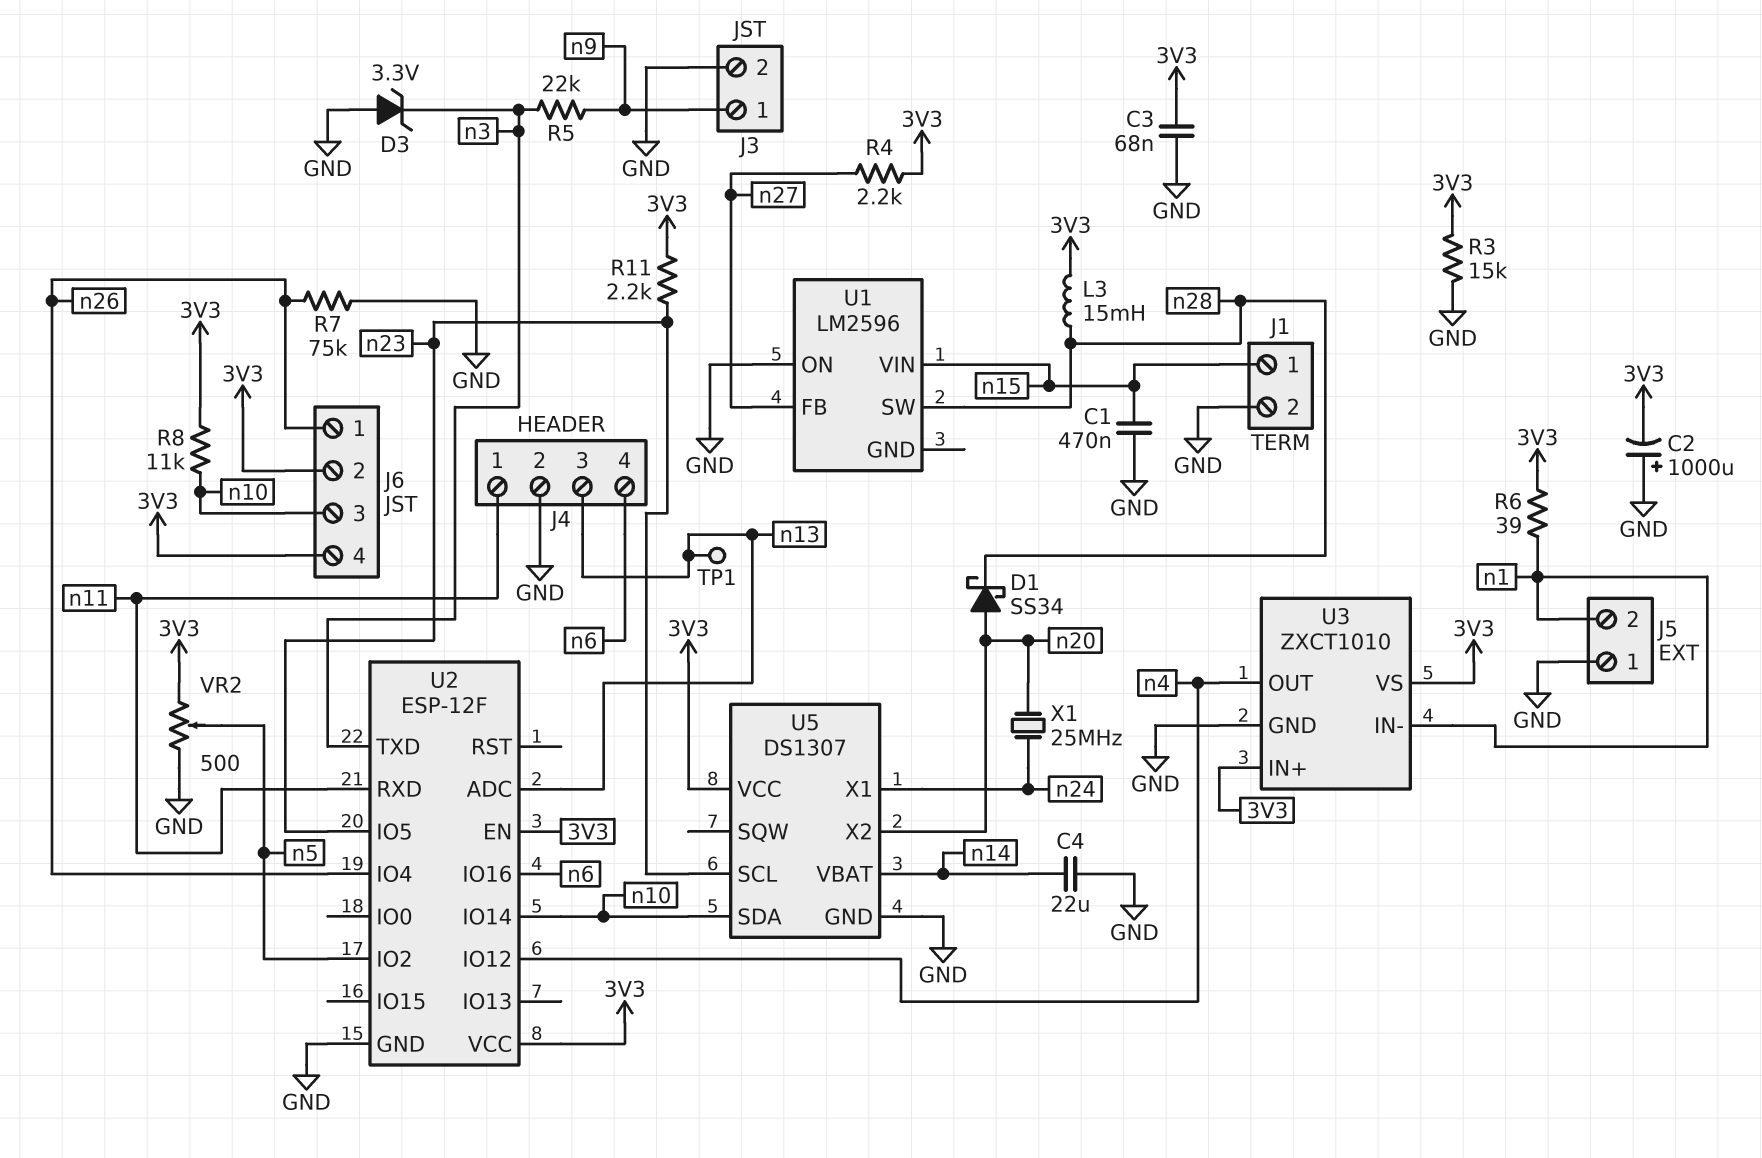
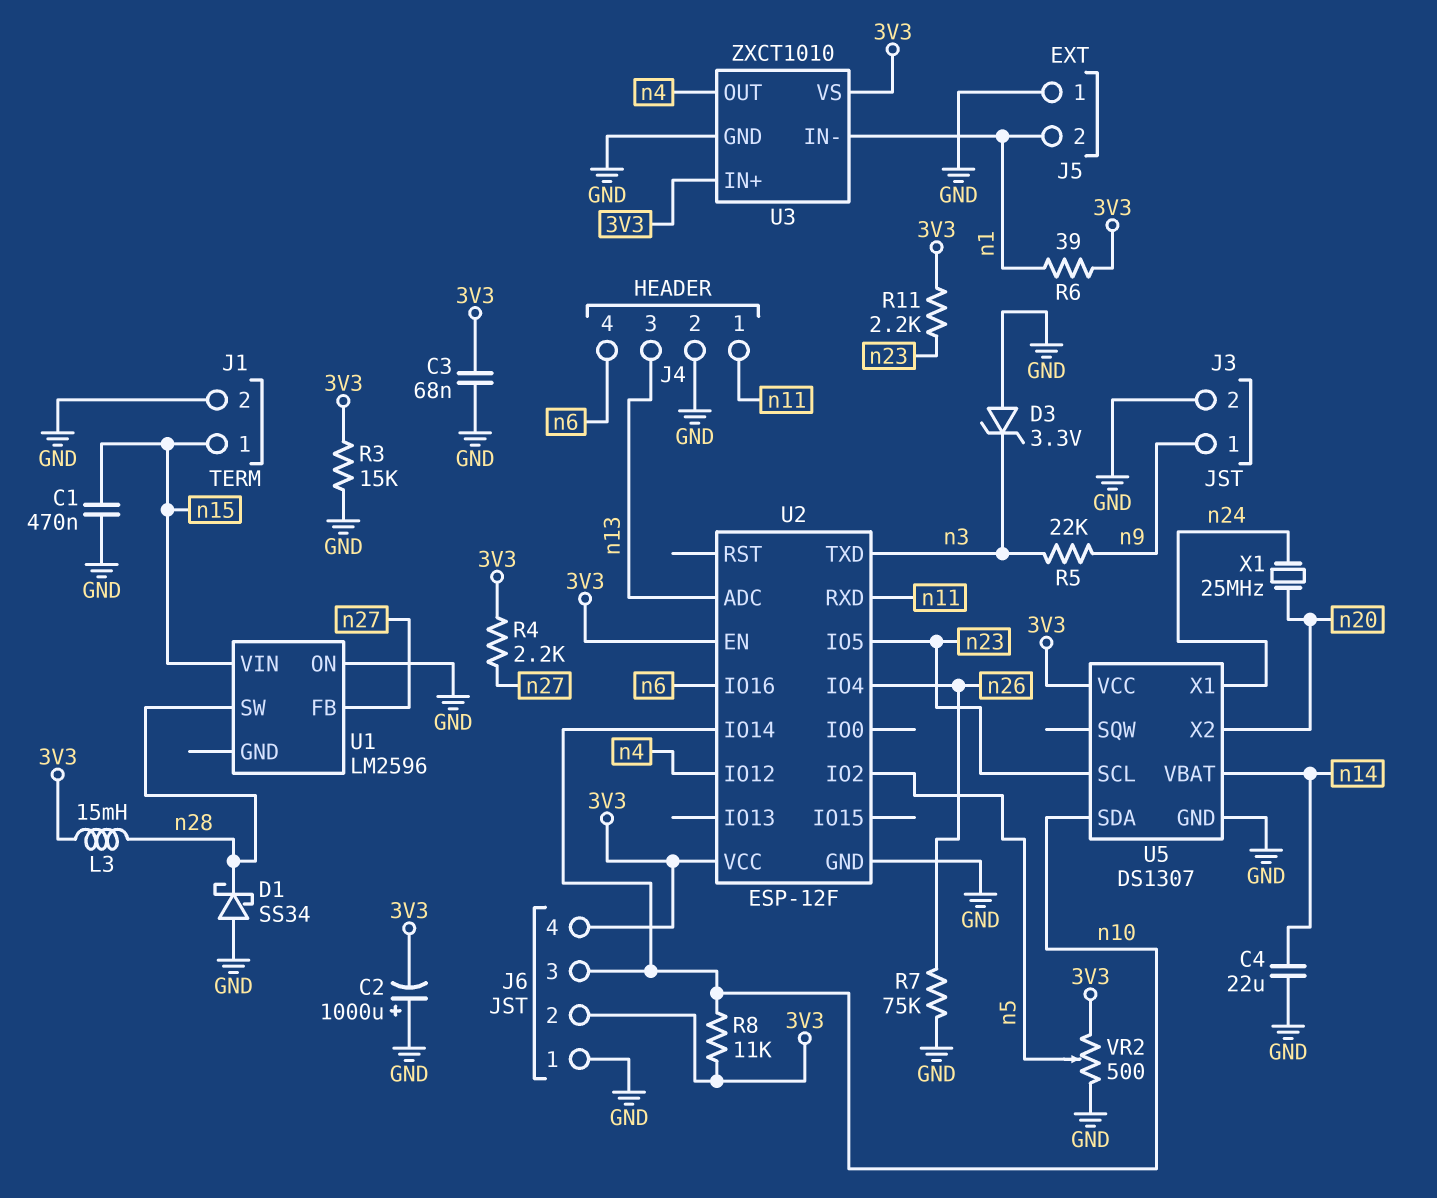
D1: schottky SS34 (A n20, K n28) -> schottky SS34 (A GND, K n28)
J6 pin 1: n26 -> GND
TP1: test point (n13) -> none

